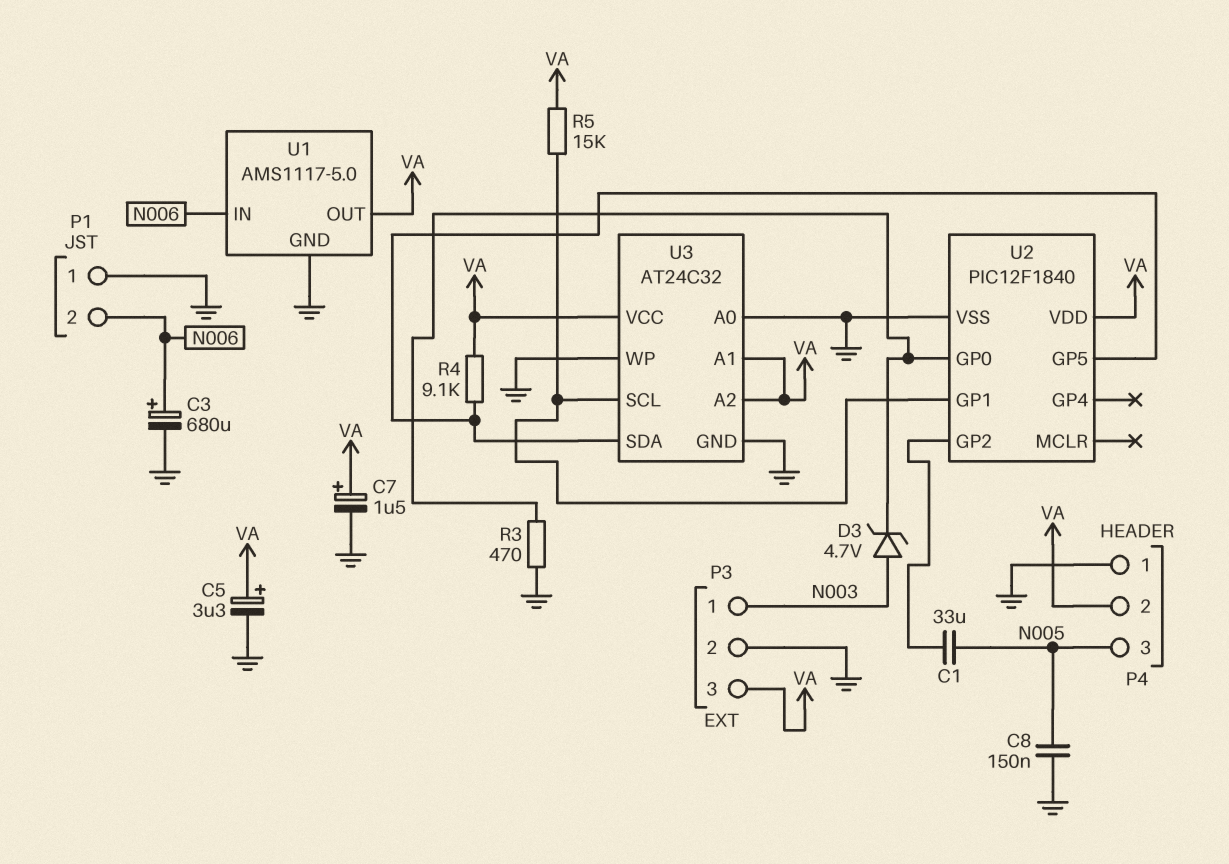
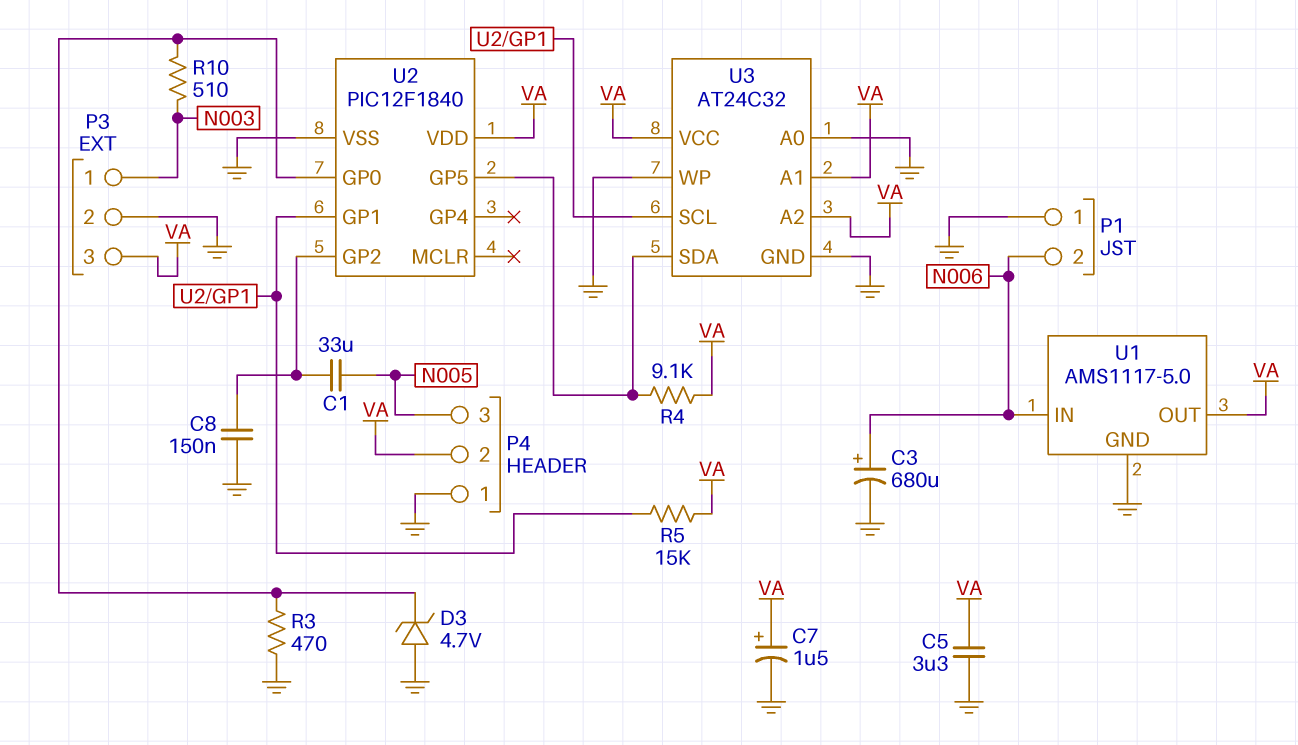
C5: 3.3uF (plus VA, minus GND) -> 3.3uF (GND, VA)
C8: 150nF (GND, N005) -> 150nF (GND, U2/GP2)
D3: zener 4.7V (A N003, K U2/GP0) -> zener 4.7V (A GND, K U2/GP0)
R10: none -> 510 (N003, U2/GP0)

